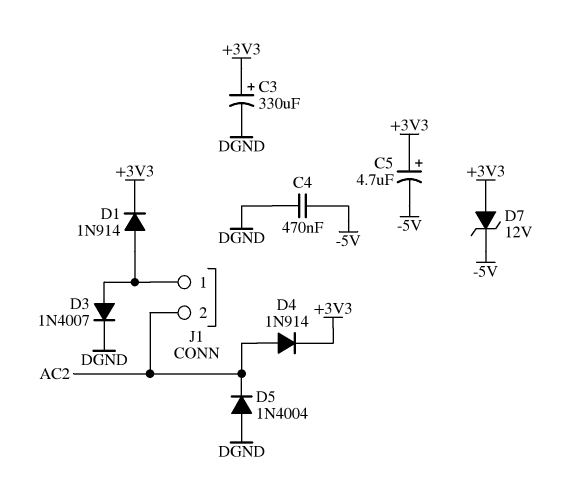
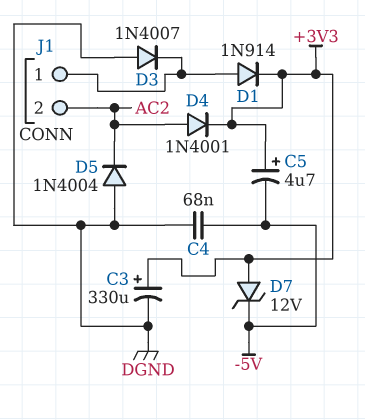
C4: 470nF (-5V, DGND) -> 68nF (-5V, DGND)
D3: diode 1N4007 (A J1/1, K DGND) -> diode 1N4007 (A DGND, K J1/1)
D4: diode 1N914 (A AC2, K +3V3) -> diode 1N4001 (A AC2, K +3V3)

